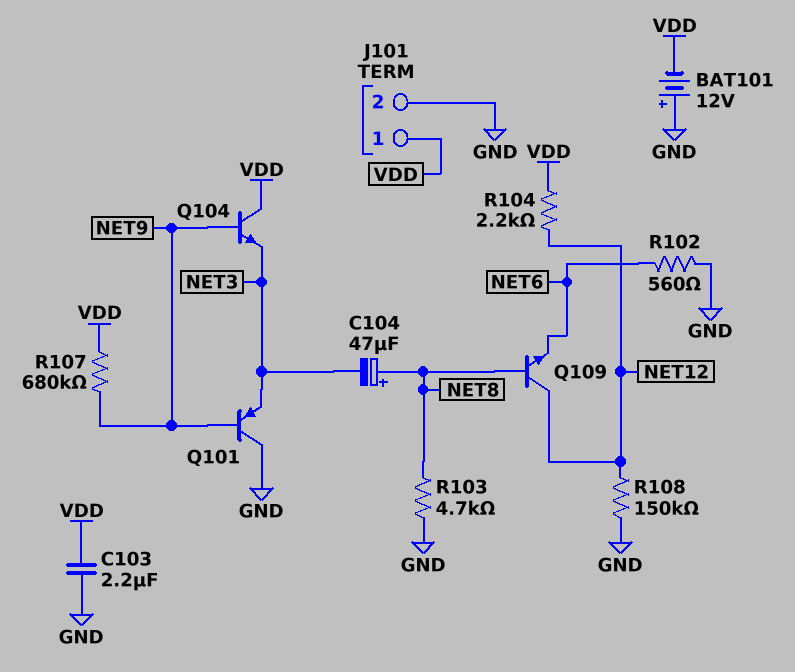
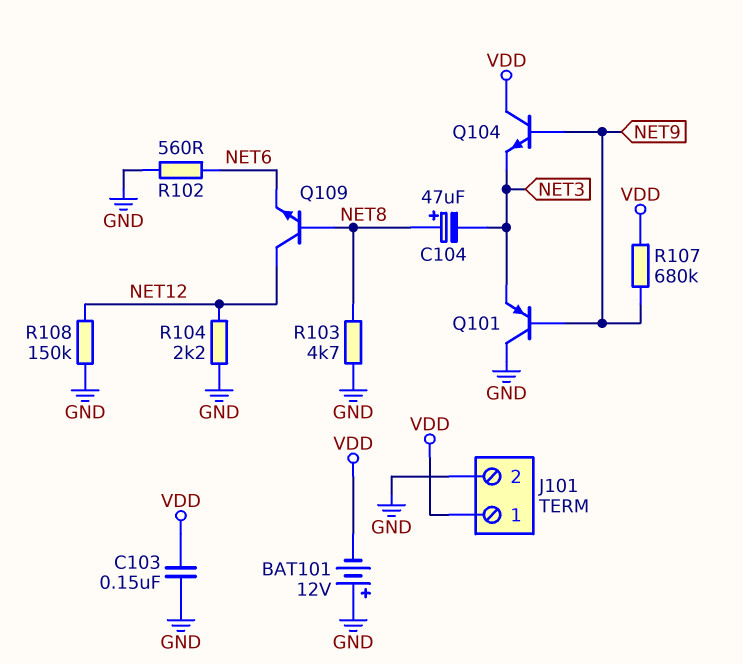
C103: 2.2uF (GND, VDD) -> 150nF (GND, VDD)
R104: 2.2k (NET12, VDD) -> 2.2k (GND, NET12)

